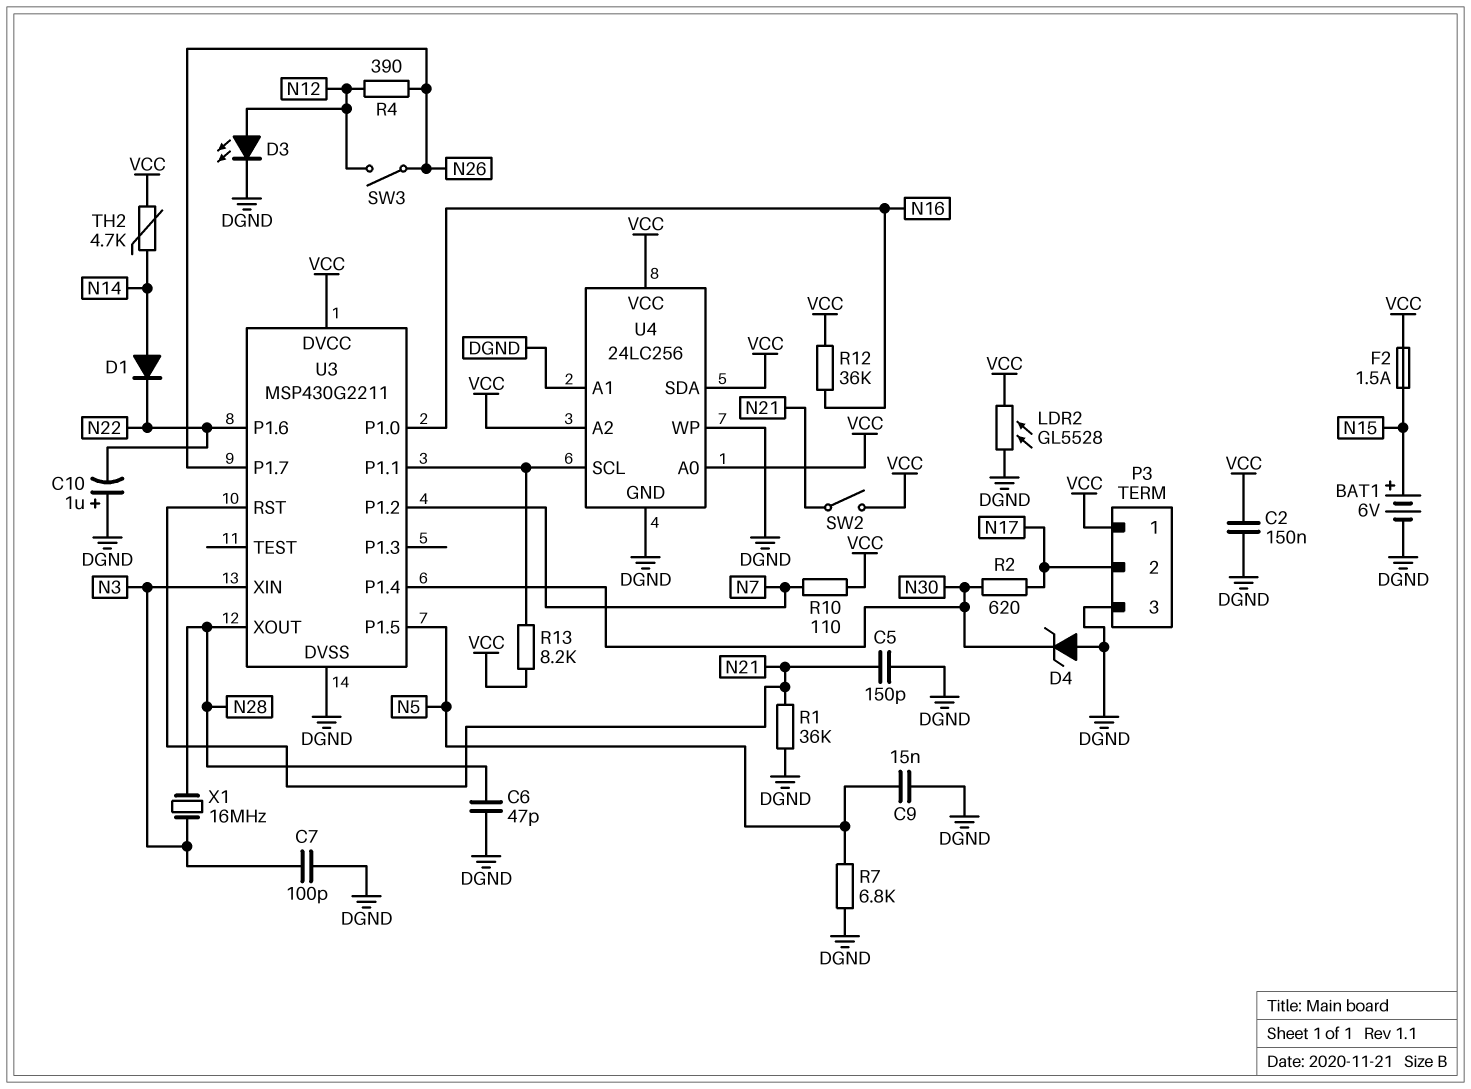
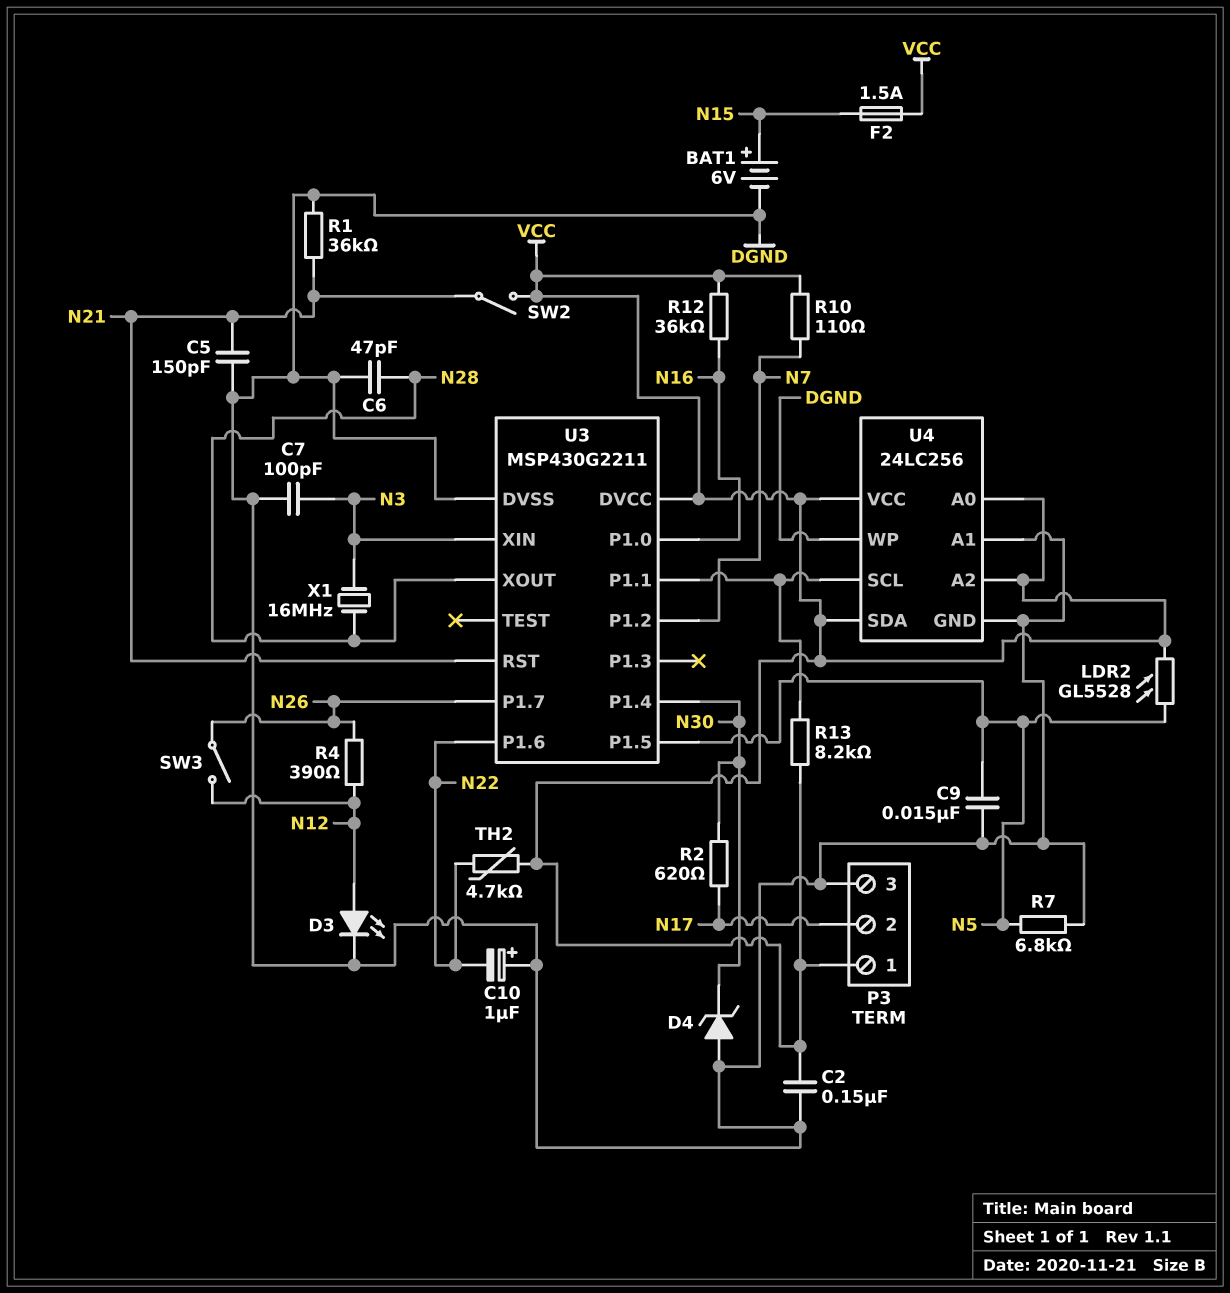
D1: diode (A N14, K N22) -> none
LDR2: GL5528 (DGND, VCC) -> GL5528 (N5, VCC)
TH2: 4.7k (N14, VCC) -> 4.7k (N22, VCC)

